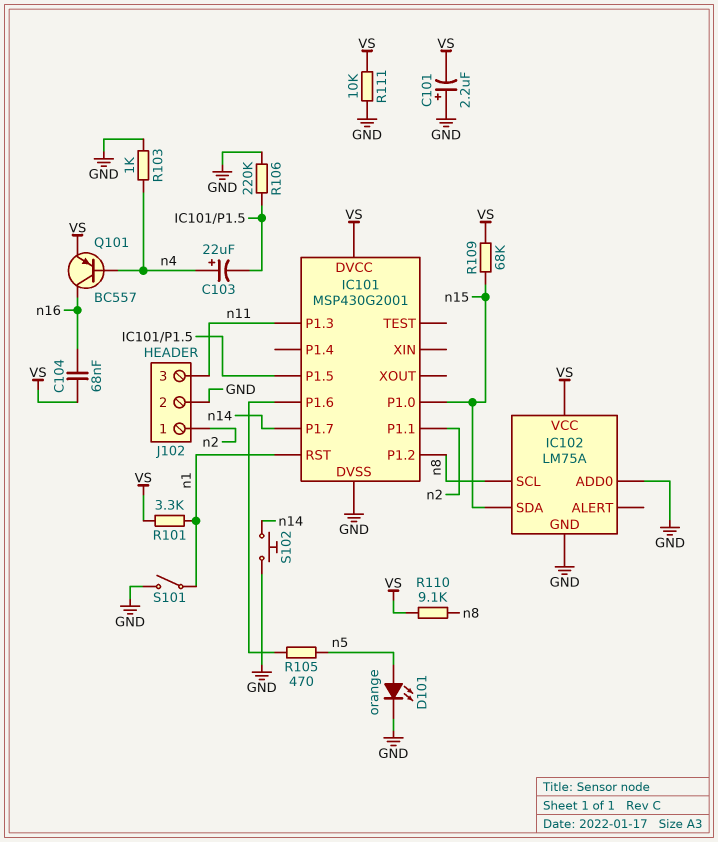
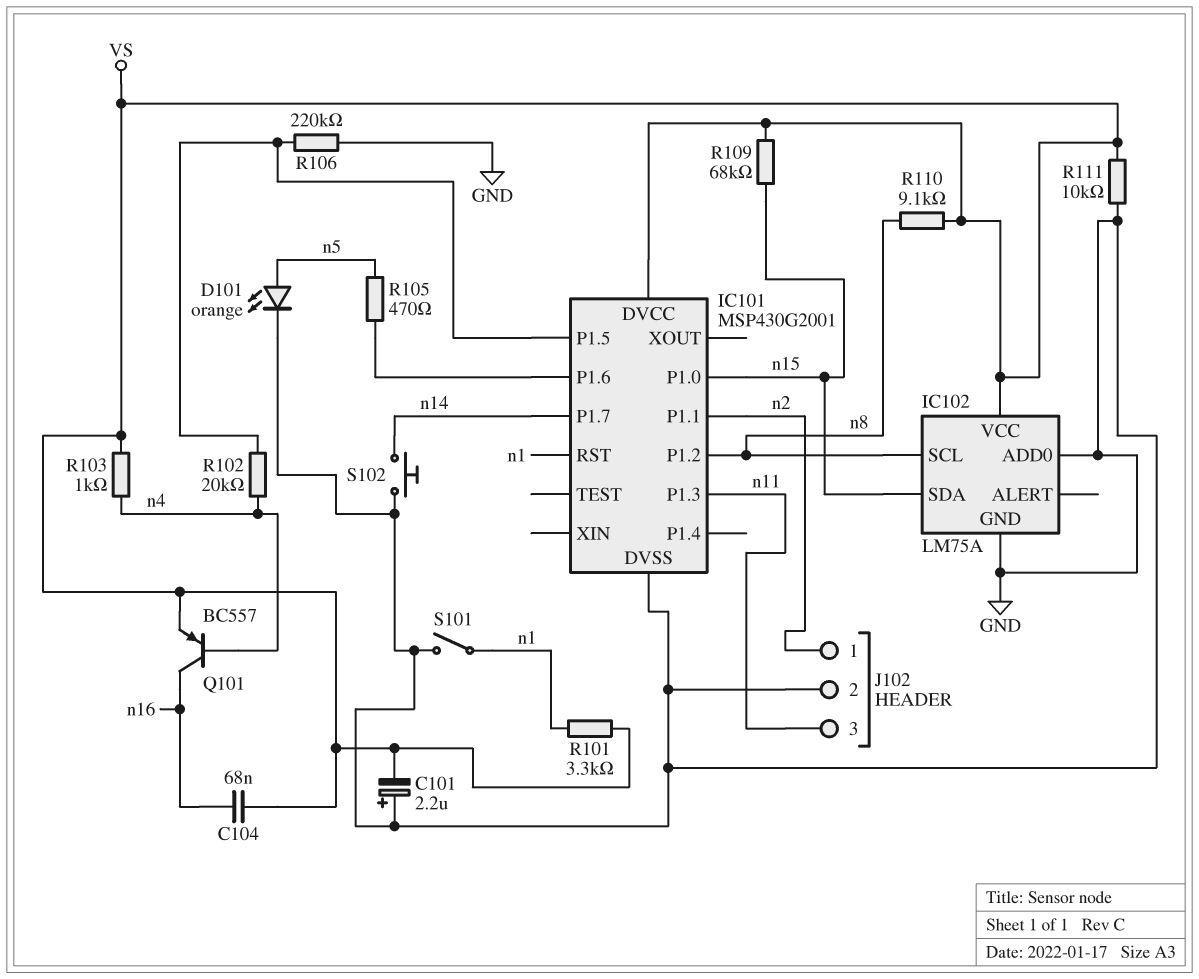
C103: 22uF (plus n4, minus IC101/P1.5) -> none
R102: none -> 20k (IC101/P1.5, n4)
R103: 1k (GND, n4) -> 1k (VS, n4)

